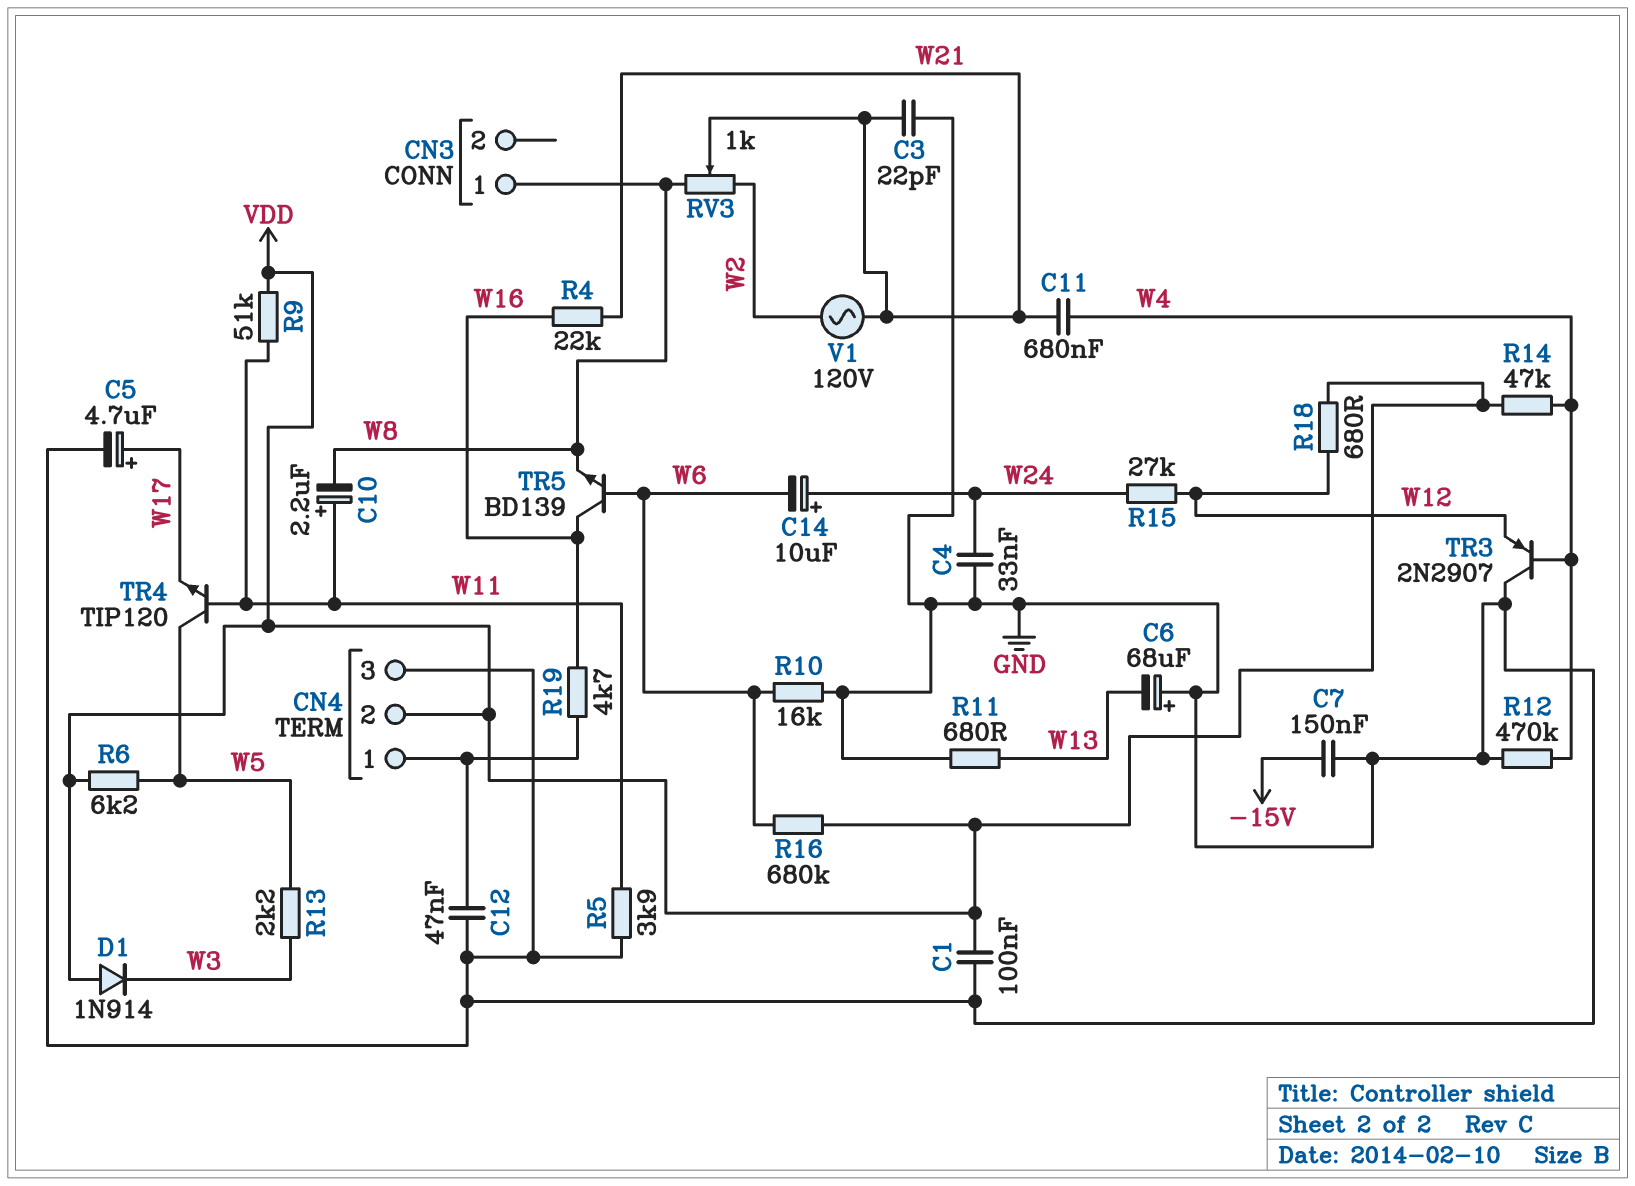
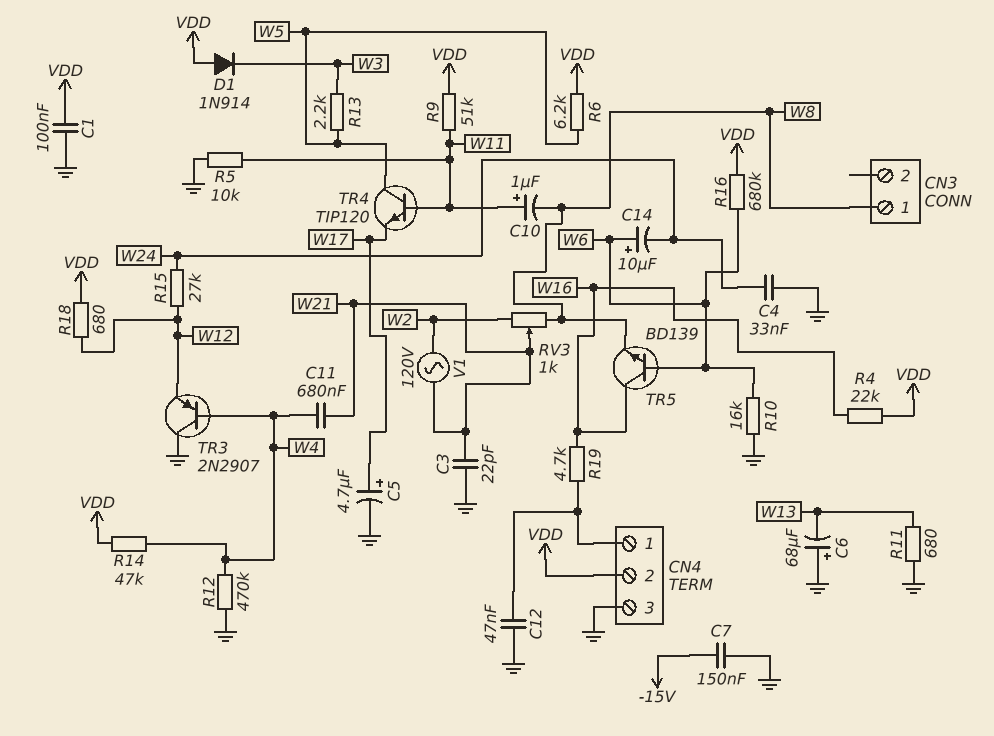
C10: 2.2uF (plus W11, minus W8) -> 1uF (plus W11, minus W8)
C14: 10uF (plus W24, minus W6) -> 10uF (plus W6, minus W24)
R4: 22k (W16, W21) -> 22k (VDD, W16)
R5: 3.9k (GND, W11) -> 10k (GND, W11)

